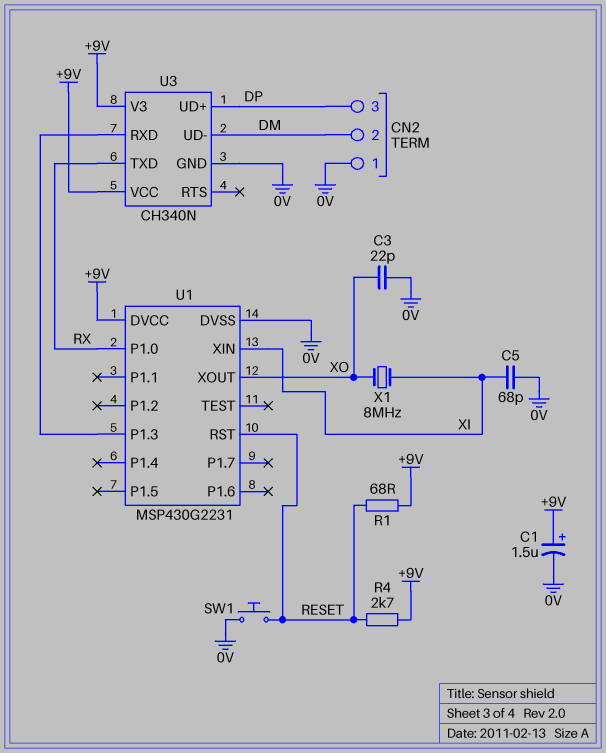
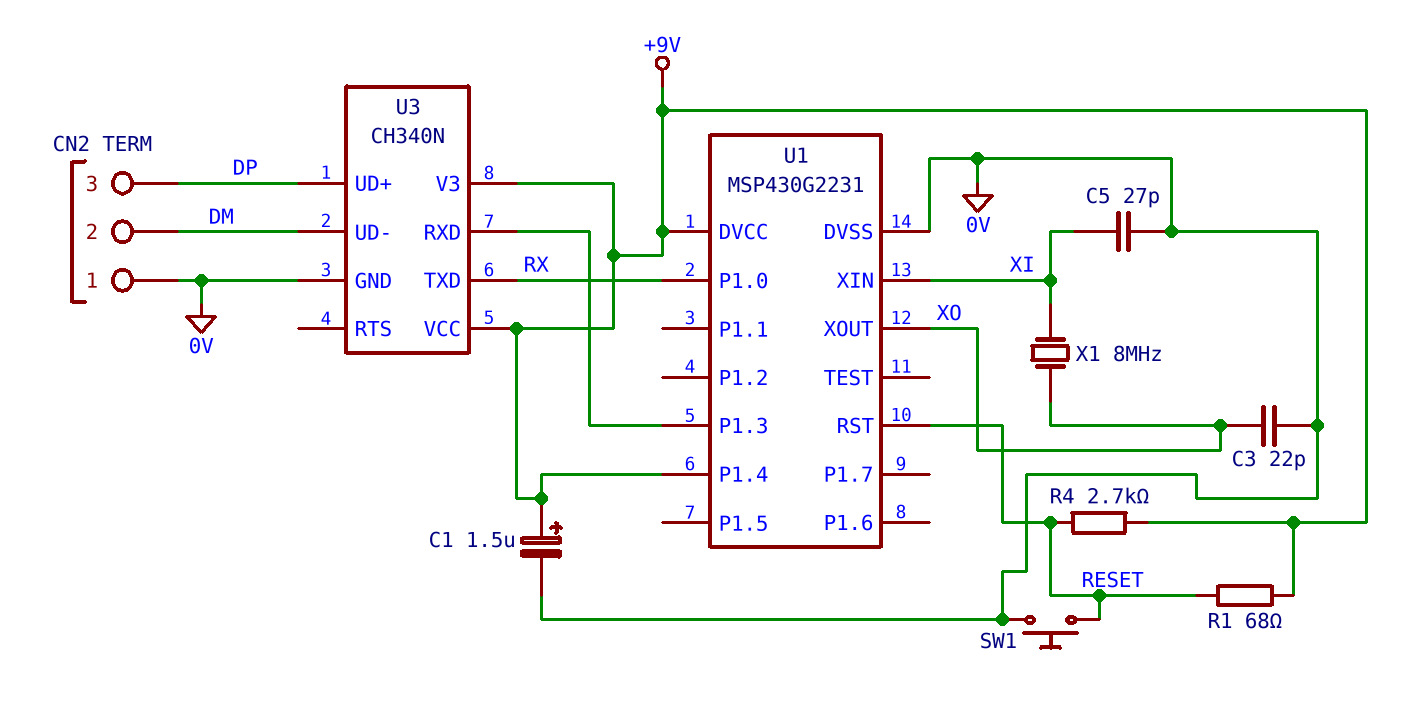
C5: 68pF (0V, XI) -> 27pF (0V, XI)
U1 pin P1.4: none -> +9V

